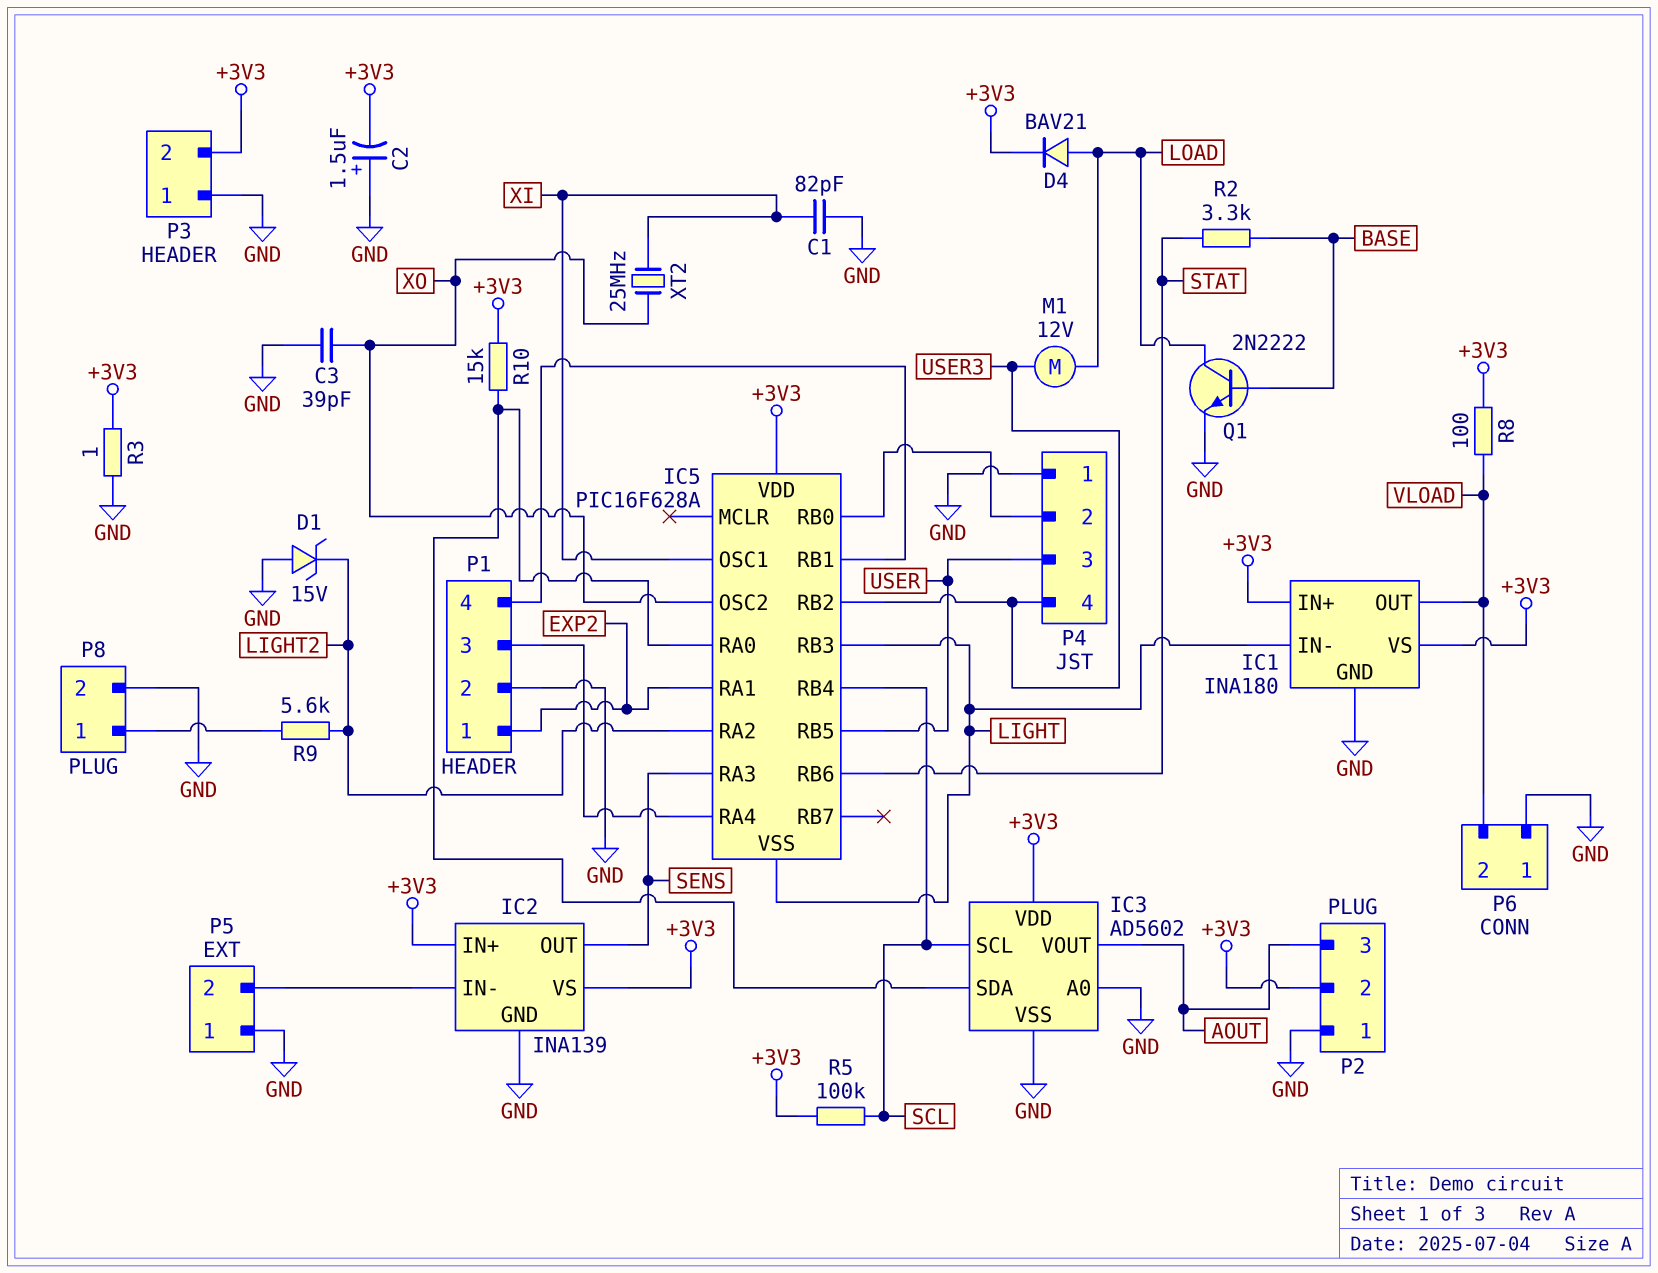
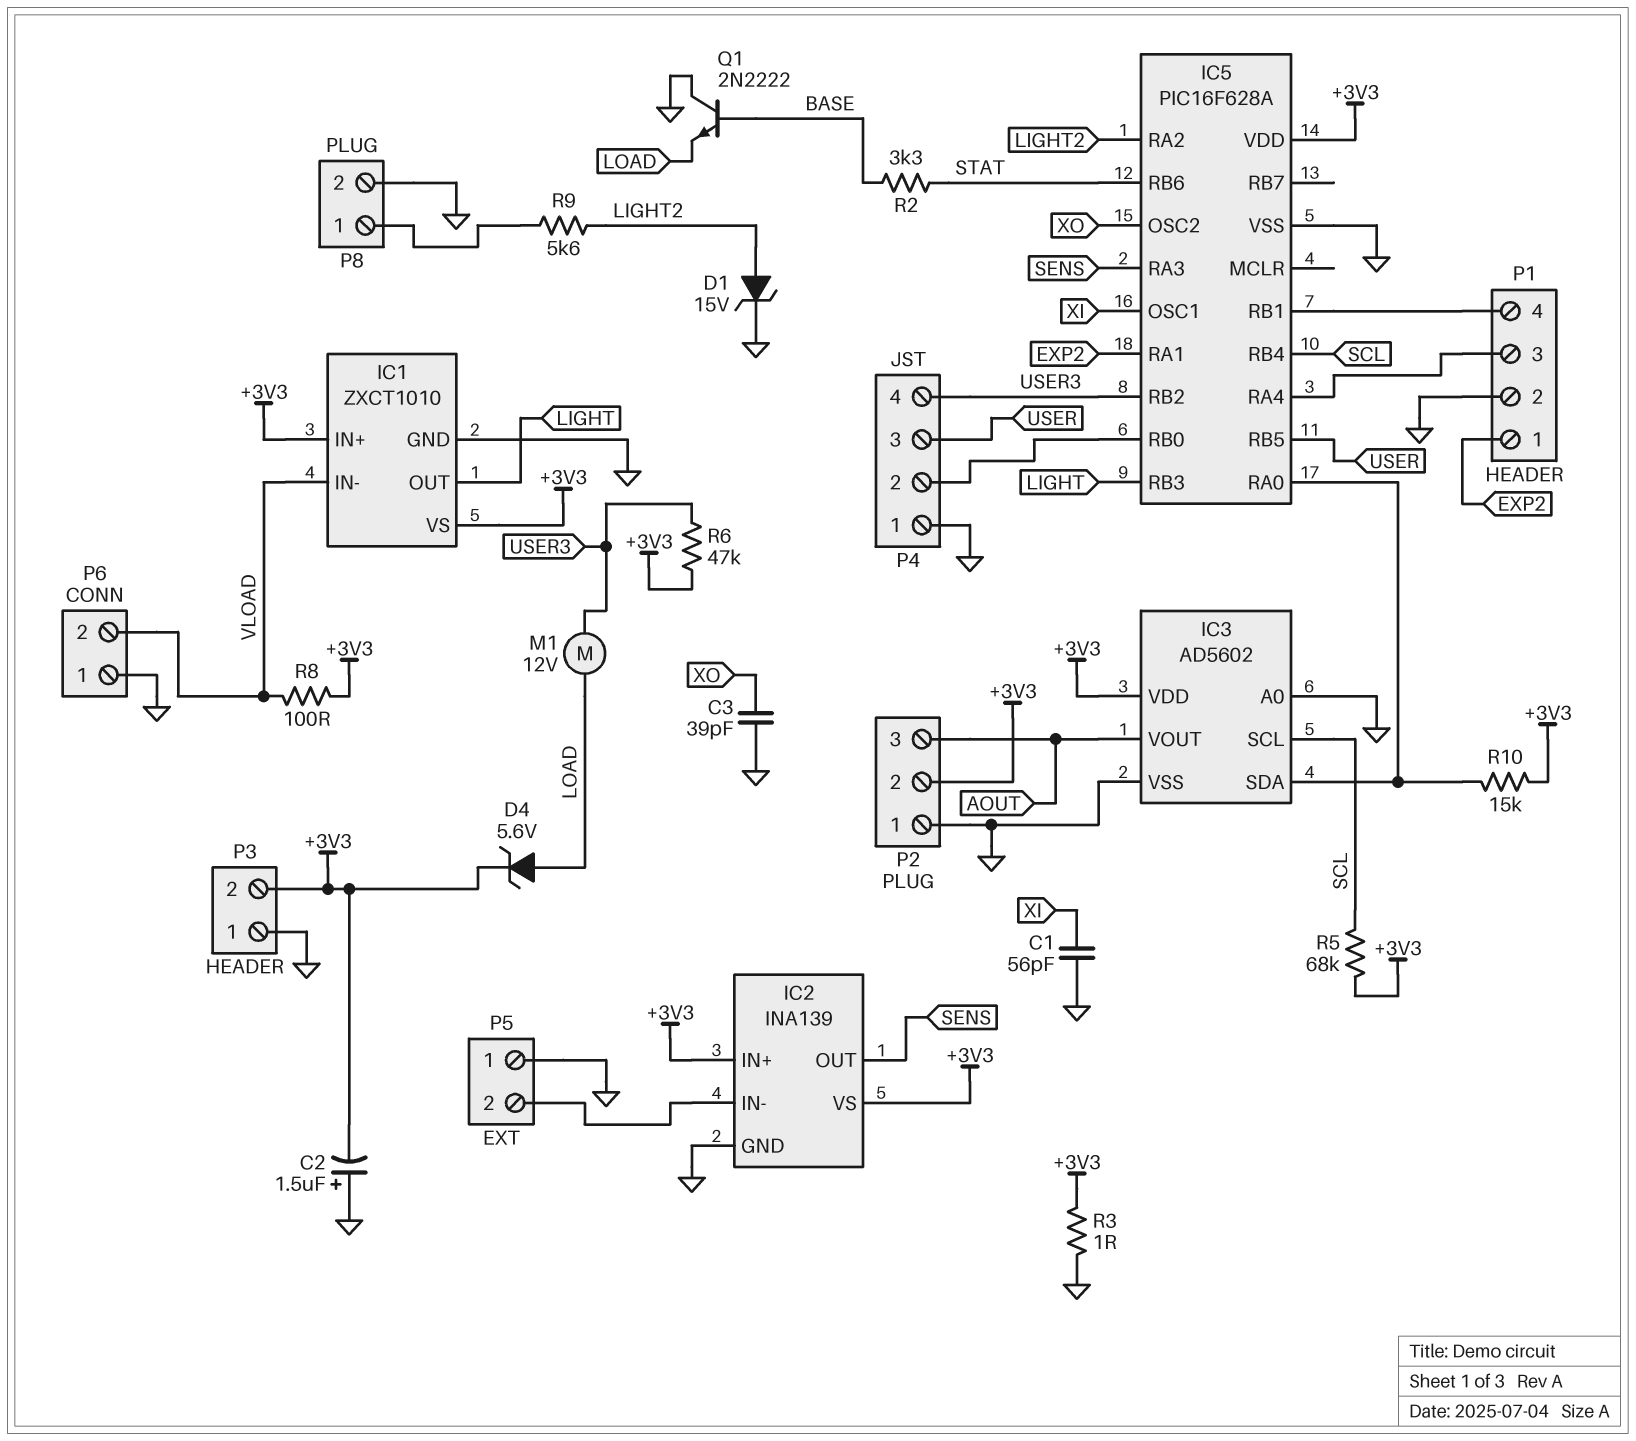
C1: 82pF (GND, XI) -> 56pF (GND, XI)
D1: zener 15V (A GND, K LIGHT2) -> zener 15V (A LIGHT2, K GND)
D4: diode BAV21 (A LOAD, K +3V3) -> zener 5.6V (A LOAD, K +3V3)
IC1: INA180 -> ZXCT1010
IC1 pin IN-: LIGHT -> VLOAD
IC1 pin OUT: VLOAD -> LIGHT
IC5 pin VSS: LIGHT -> GND
Q1: NPN 2N2222 (B BASE, C LOAD, E GND) -> NPN 2N2222 (B BASE, C GND, E LOAD)
R5: 100k (+3V3, SCL) -> 68k (+3V3, SCL)
R6: none -> 47k (+3V3, USER3)
XT2: 25MHz (XI, XO) -> none

